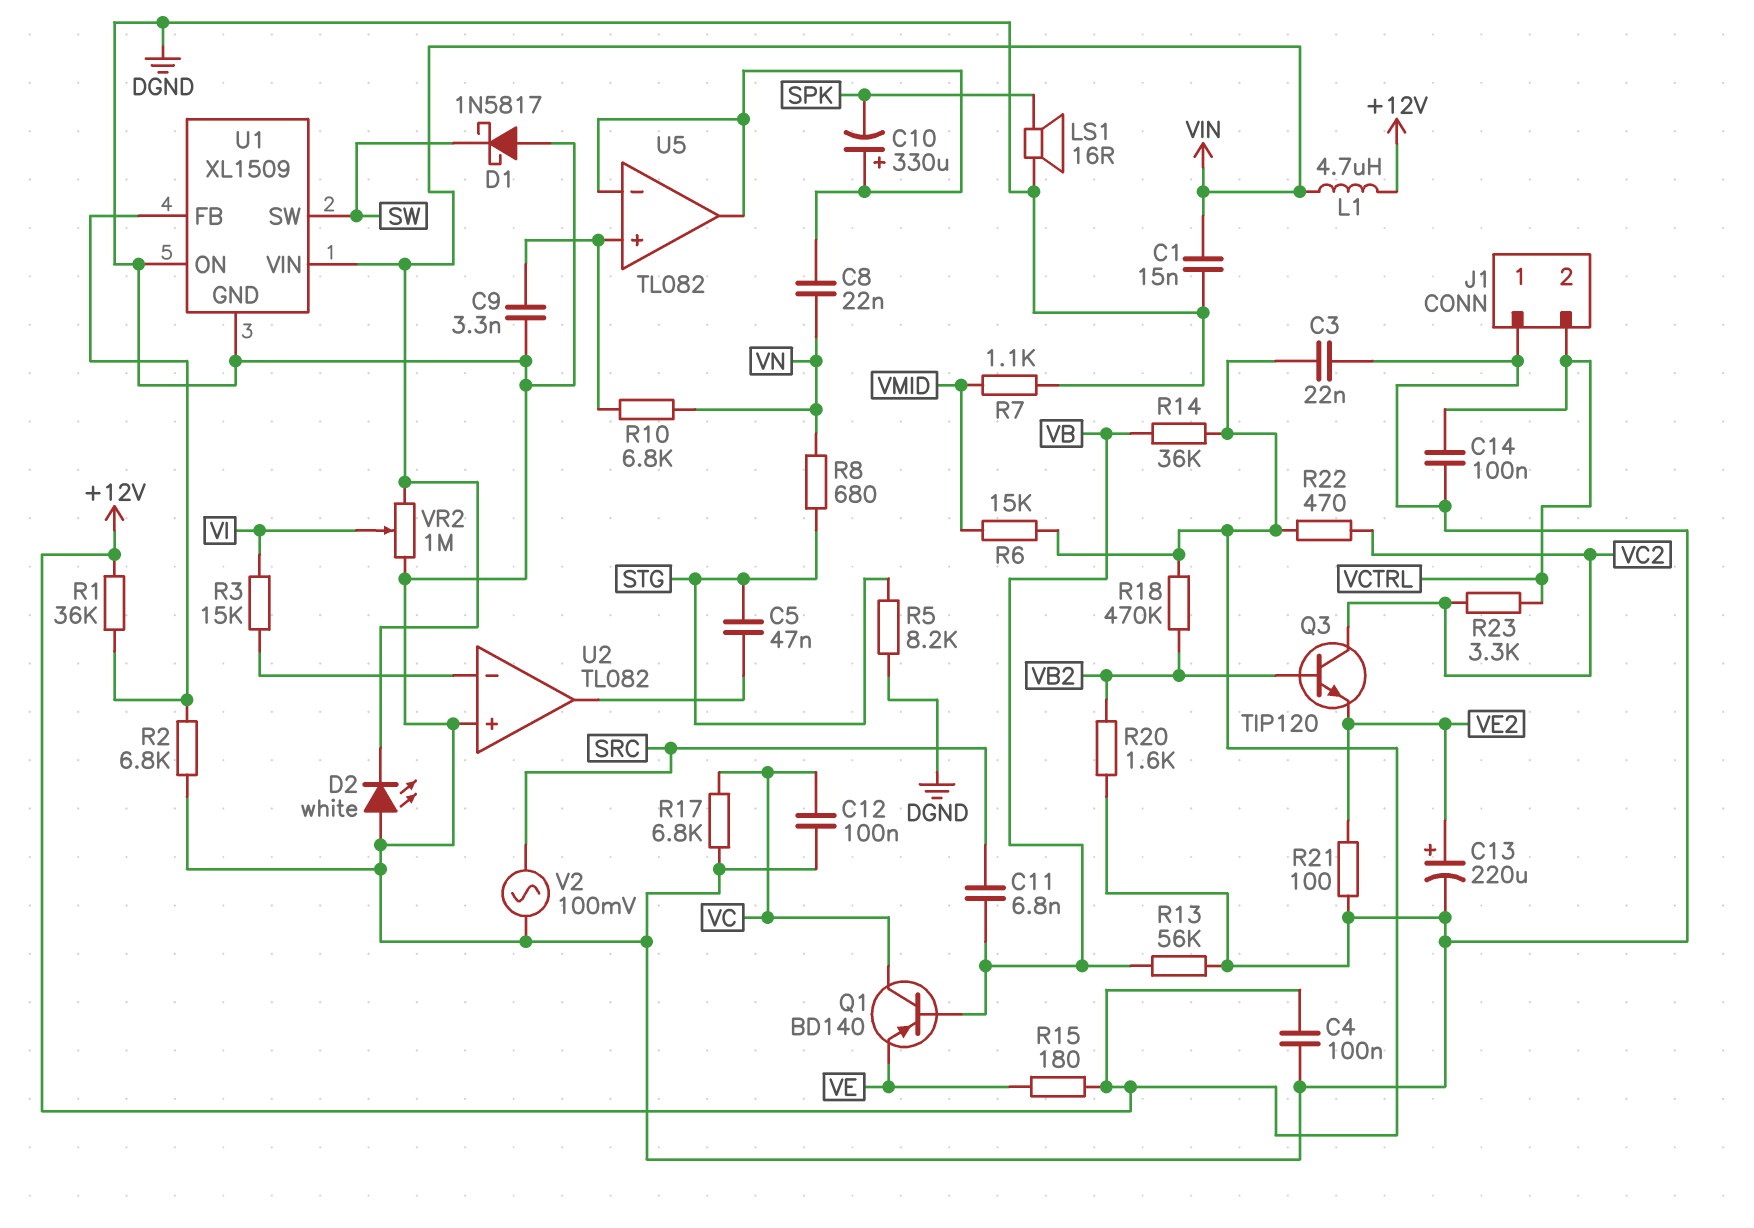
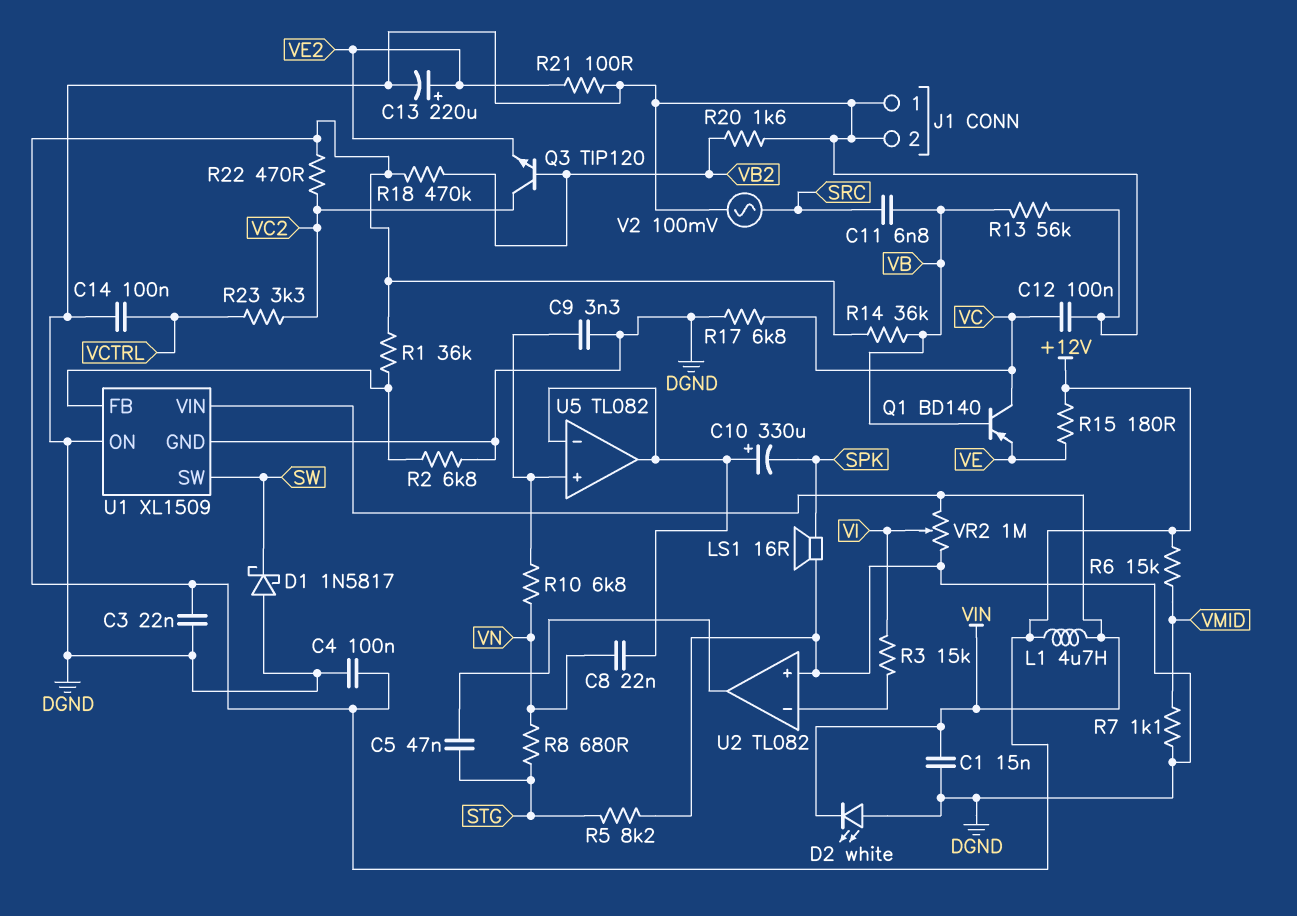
J1 pin 2: VCTRL -> DGND

